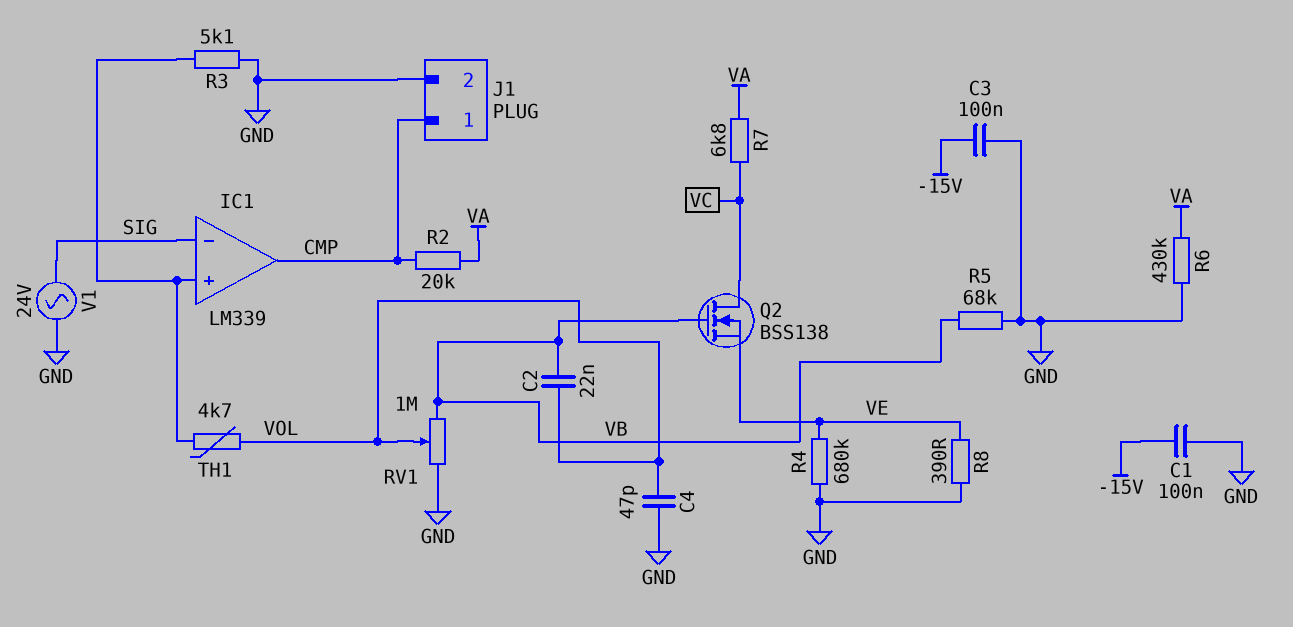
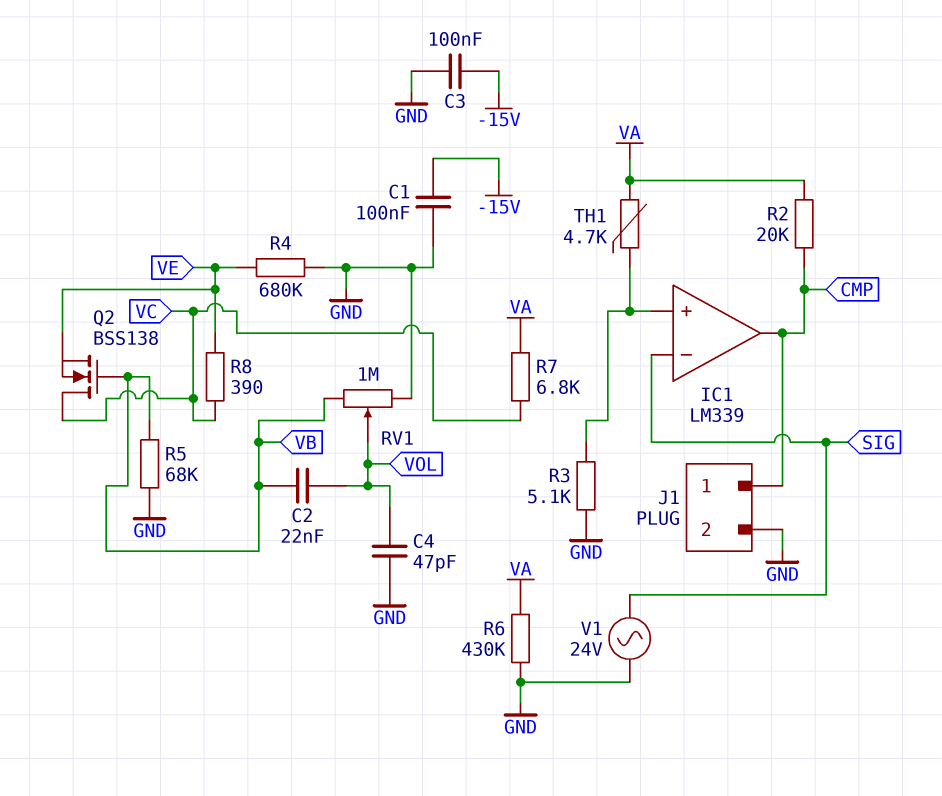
R8: 390 (GND, VE) -> 390 (VC, VE)
TH1: 4.7k (IC1/in+, VOL) -> 4.7k (IC1/in+, VA)

